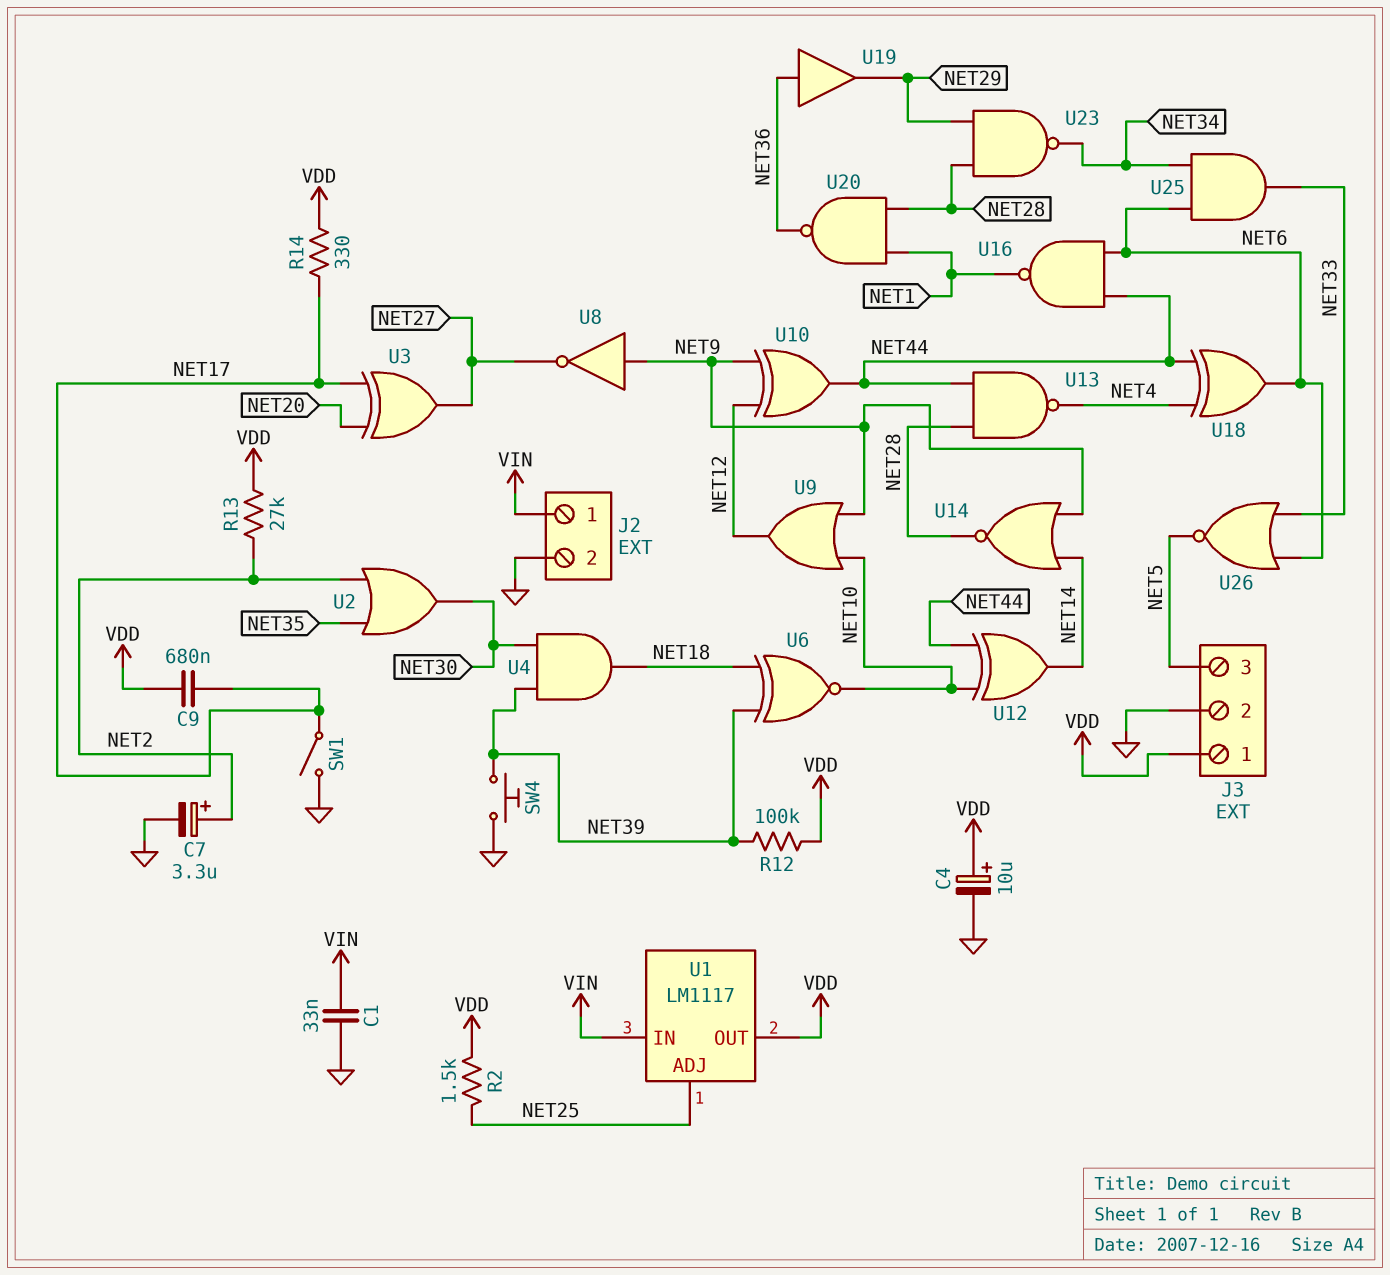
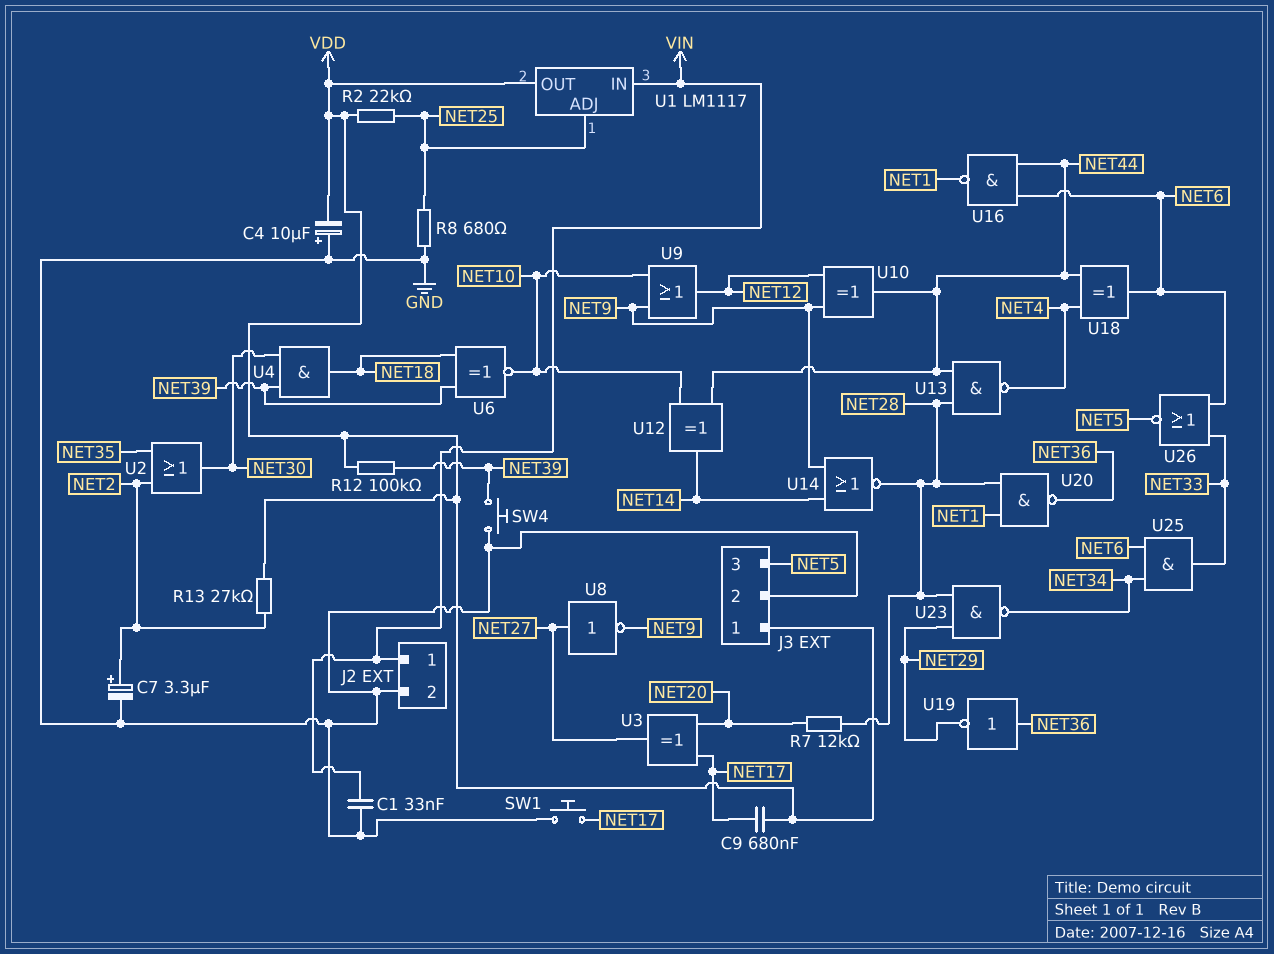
C4: 10uF (plus VDD, minus GND) -> 10uF (plus GND, minus VDD)
R2: 1.5k (NET25, VDD) -> 22k (NET25, VDD)
R7: none -> 12k (NET20, NET28)
R8: none -> 680 (GND, NET25)
R14: 330 (NET17, VDD) -> none
SW1: switch (GND, NET17) -> button (GND, NET17)
U8: NOT (in NET9, out NET27) -> NOT (in NET27, out NET9)
U19: buffer (in NET36, out NET29) -> NOT (in NET36, out NET29)

